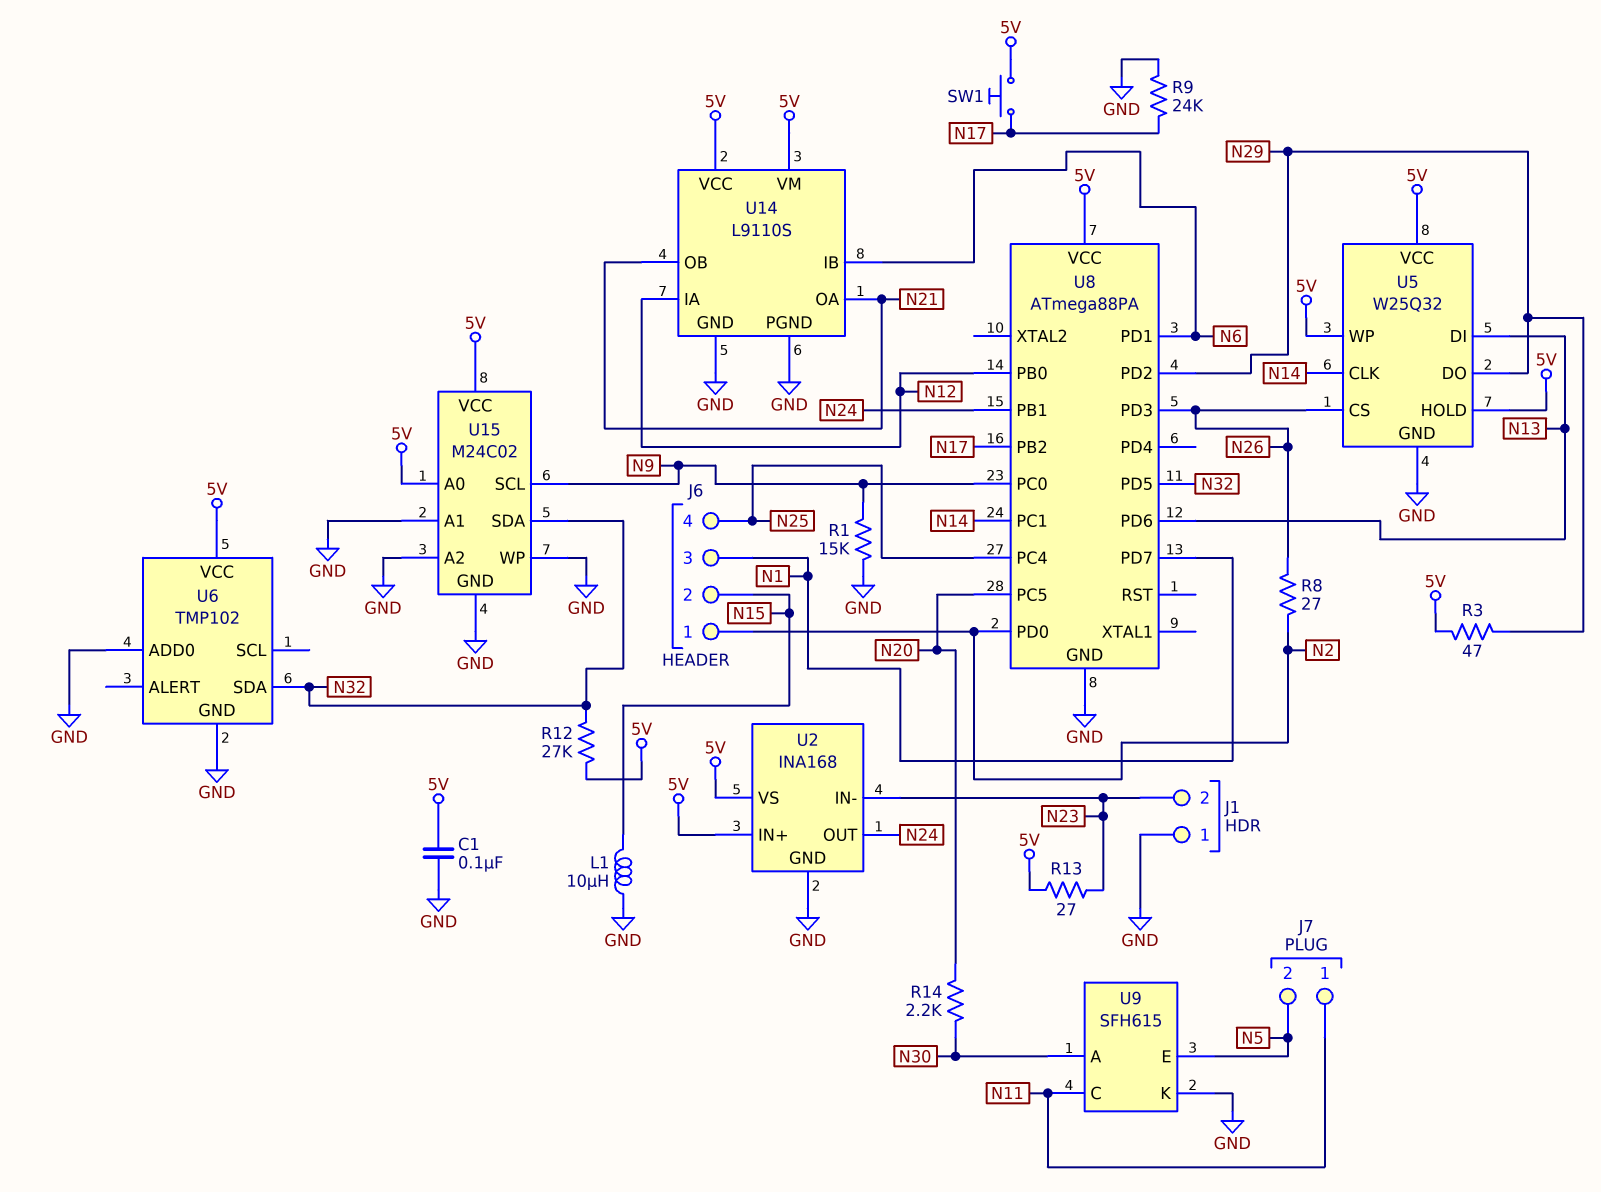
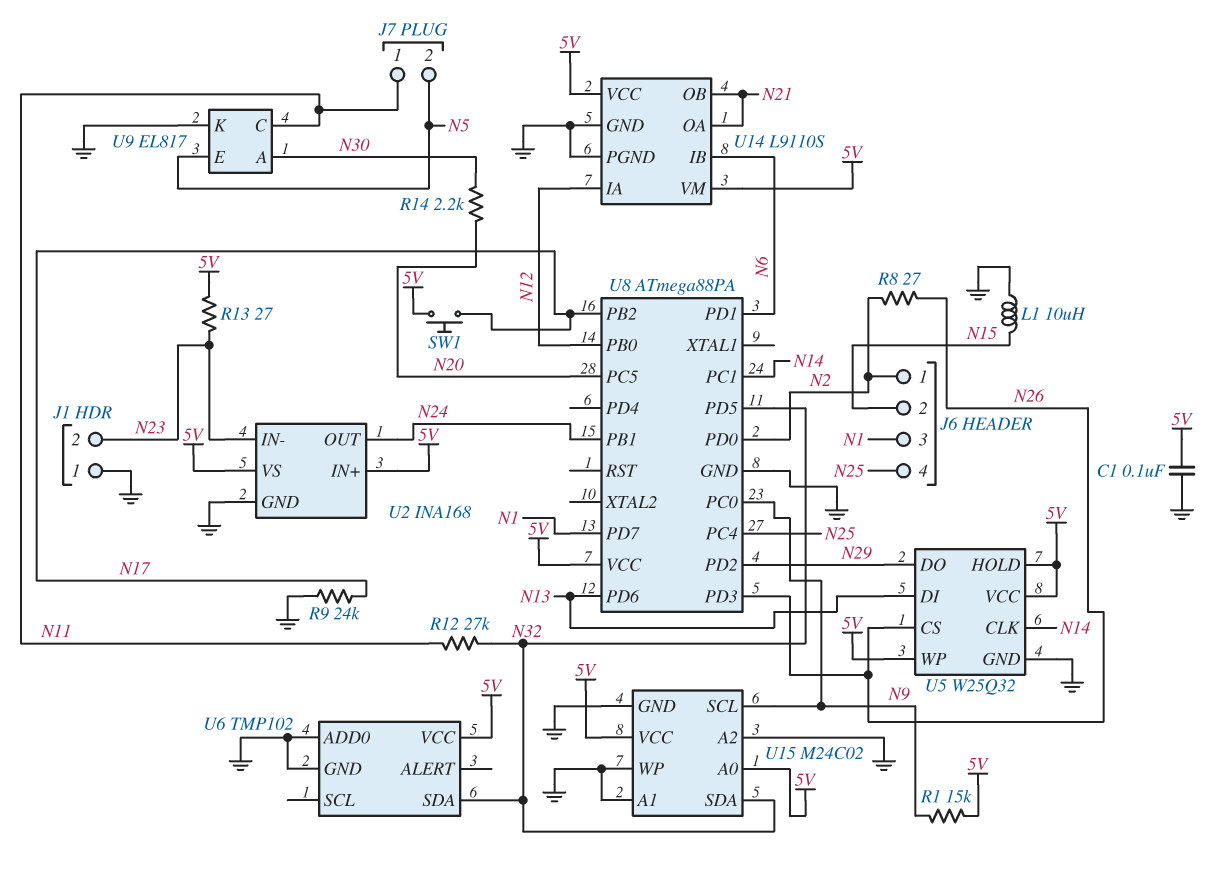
R1: 15k (GND, N9) -> 15k (5V, N9)
R3: 47 (5V, N29) -> none
R12: 27k (5V, N32) -> 27k (N11, N32)
U9: SFH615 -> EL817

